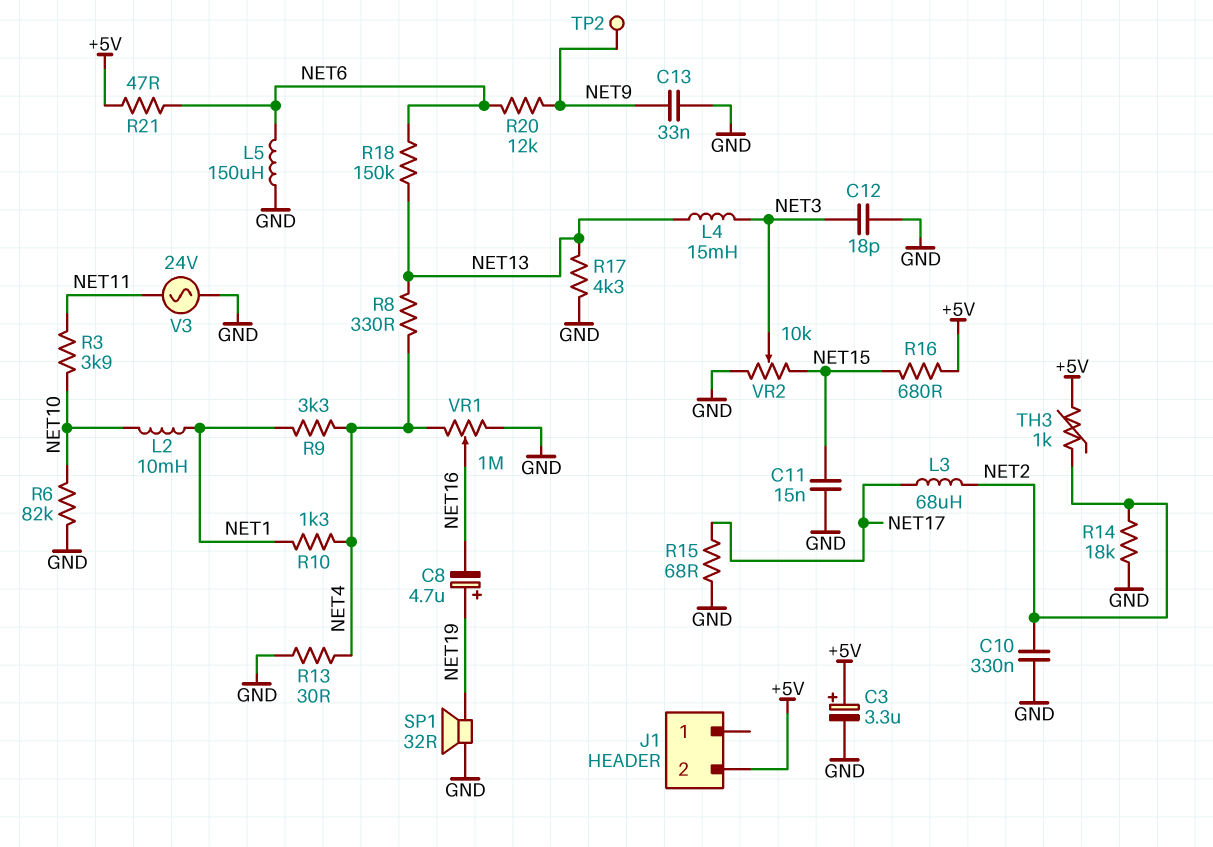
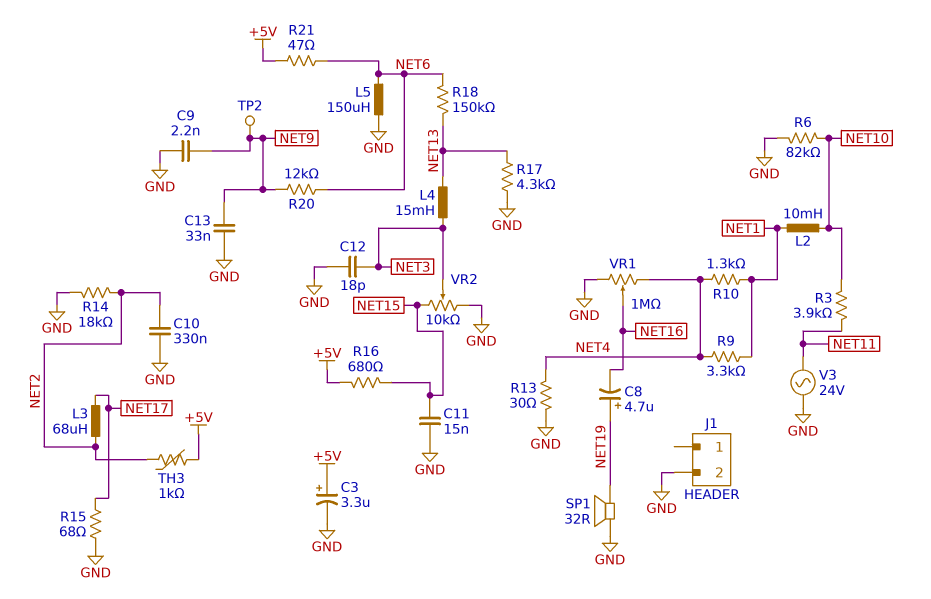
C9: none -> 2.2nF (GND, NET9)
J1 pin 2: +5V -> GND
R8: 330 (NET4, NET13) -> none

